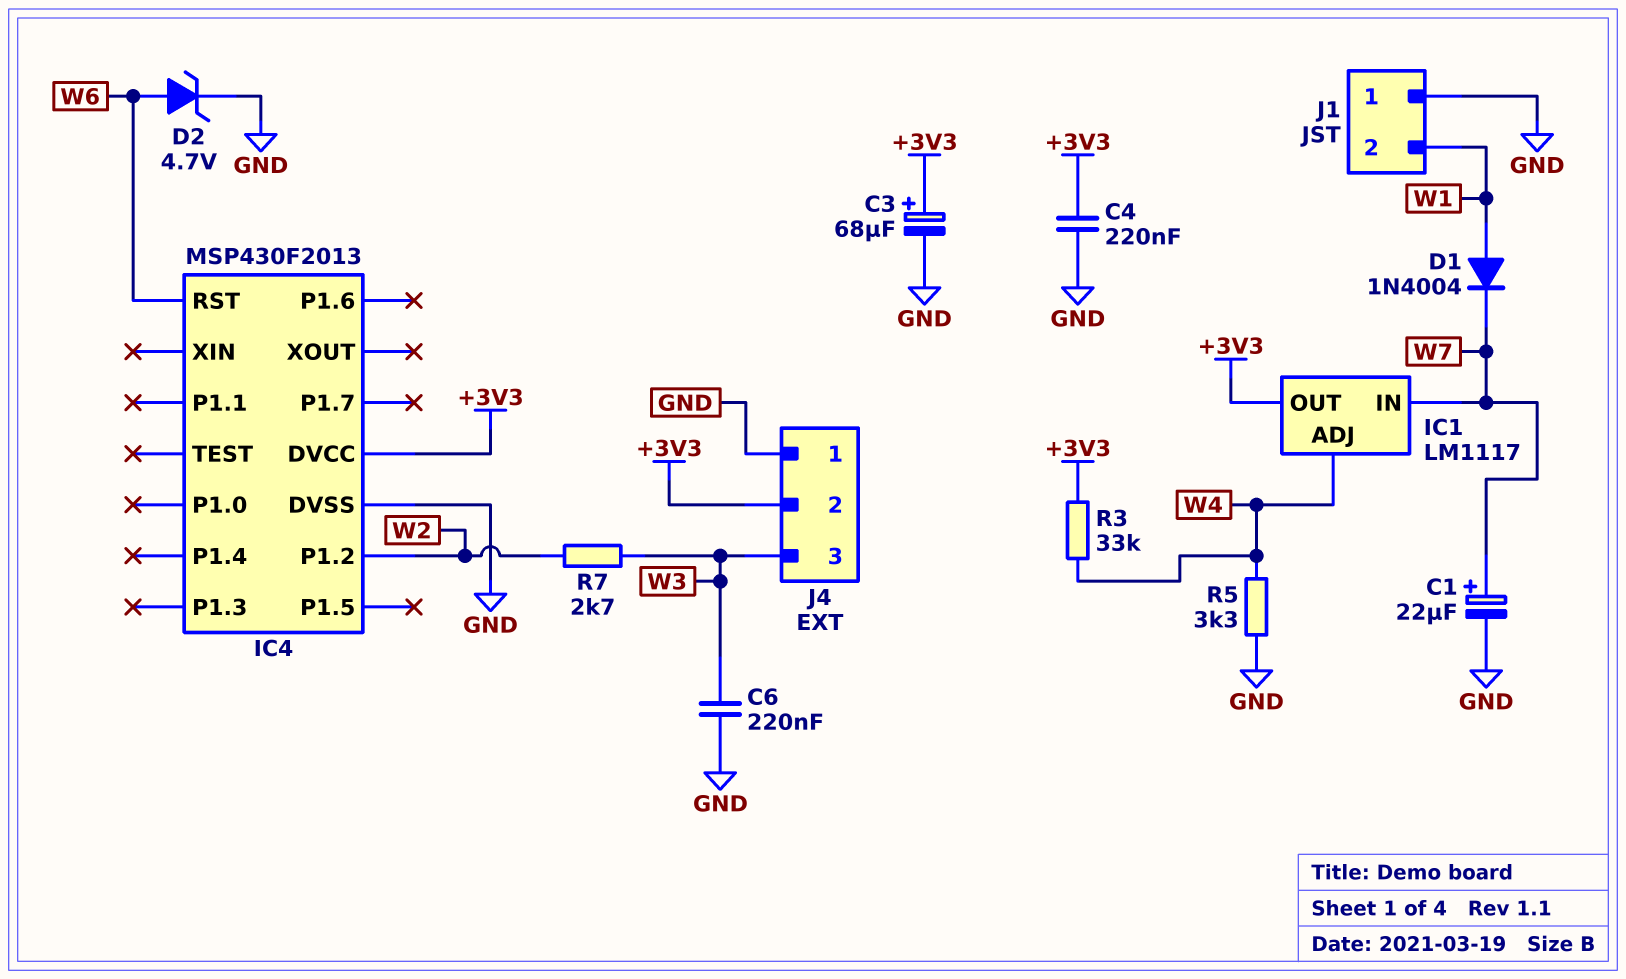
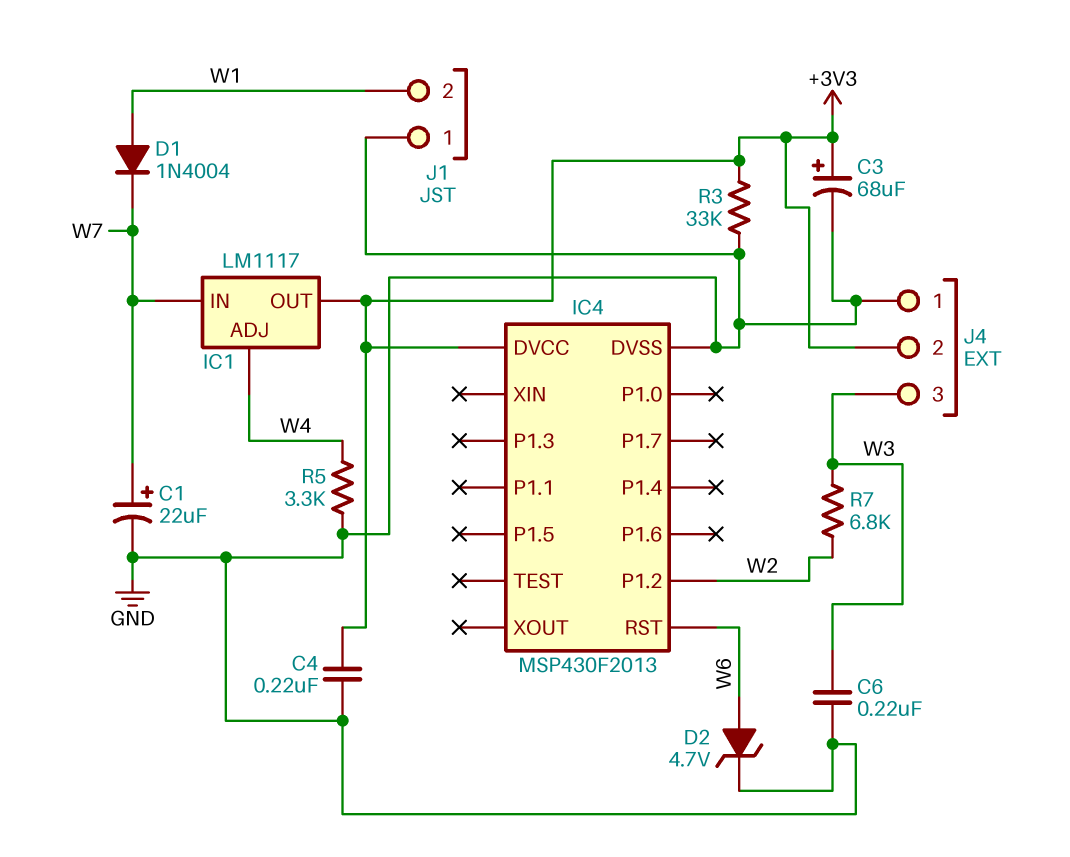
R3: 33k (+3V3, W4) -> 33k (+3V3, GND)
R7: 2.7k (W2, W3) -> 6.8k (W2, W3)

